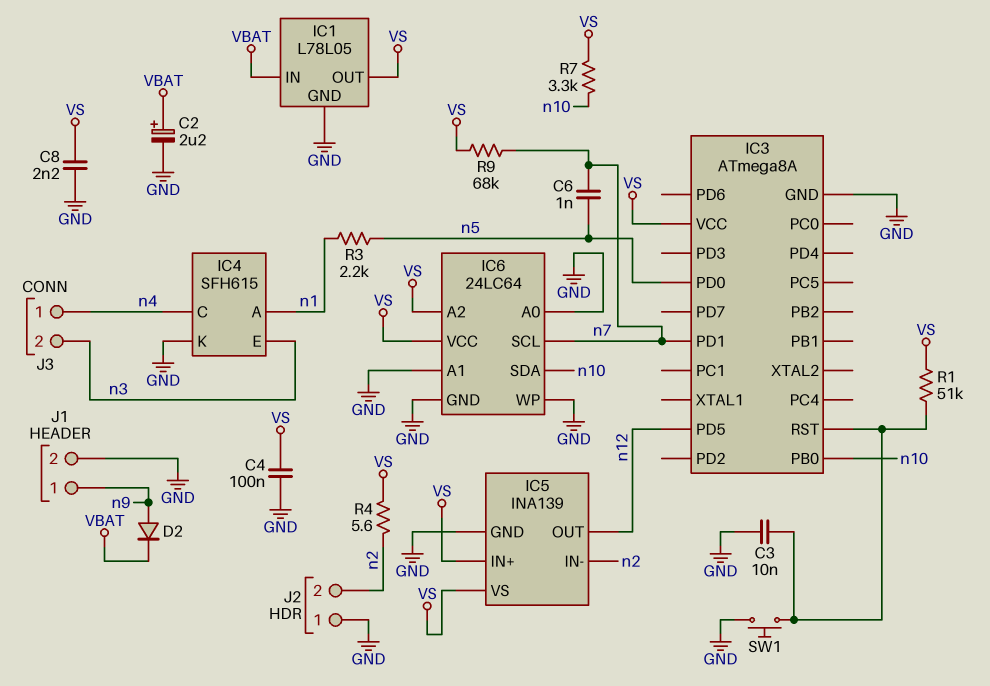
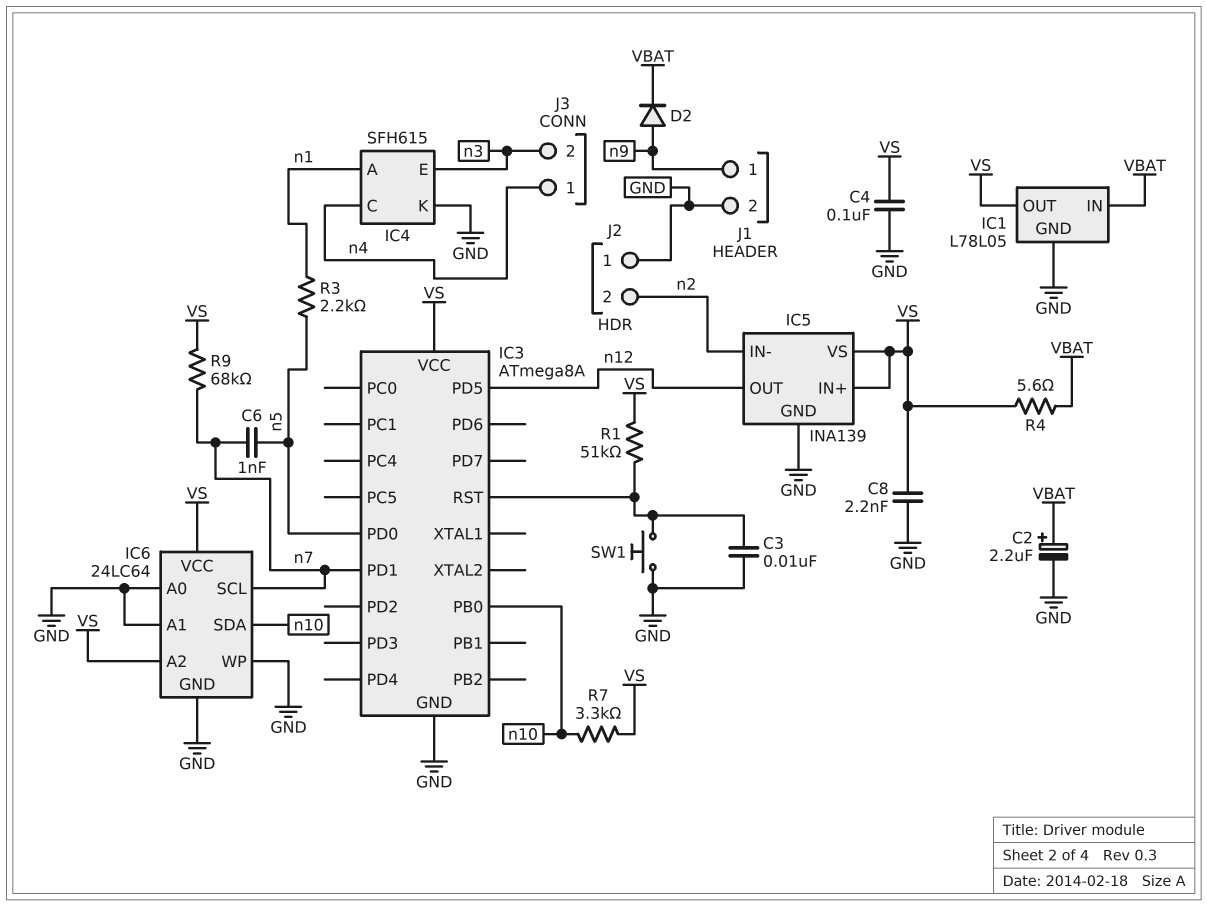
R4: 5.6 (VS, n2) -> 5.6 (VBAT, VS)

